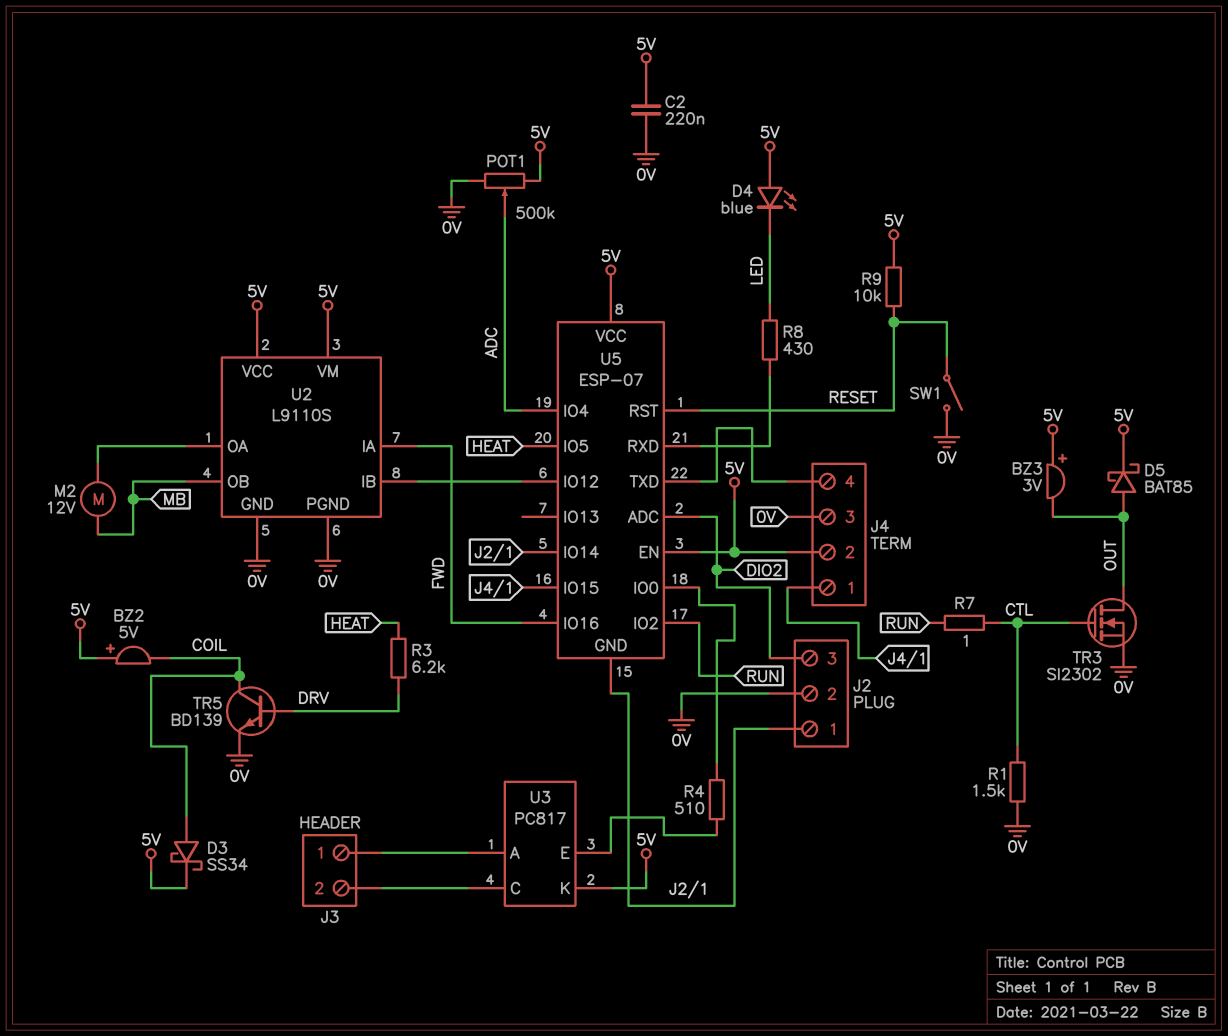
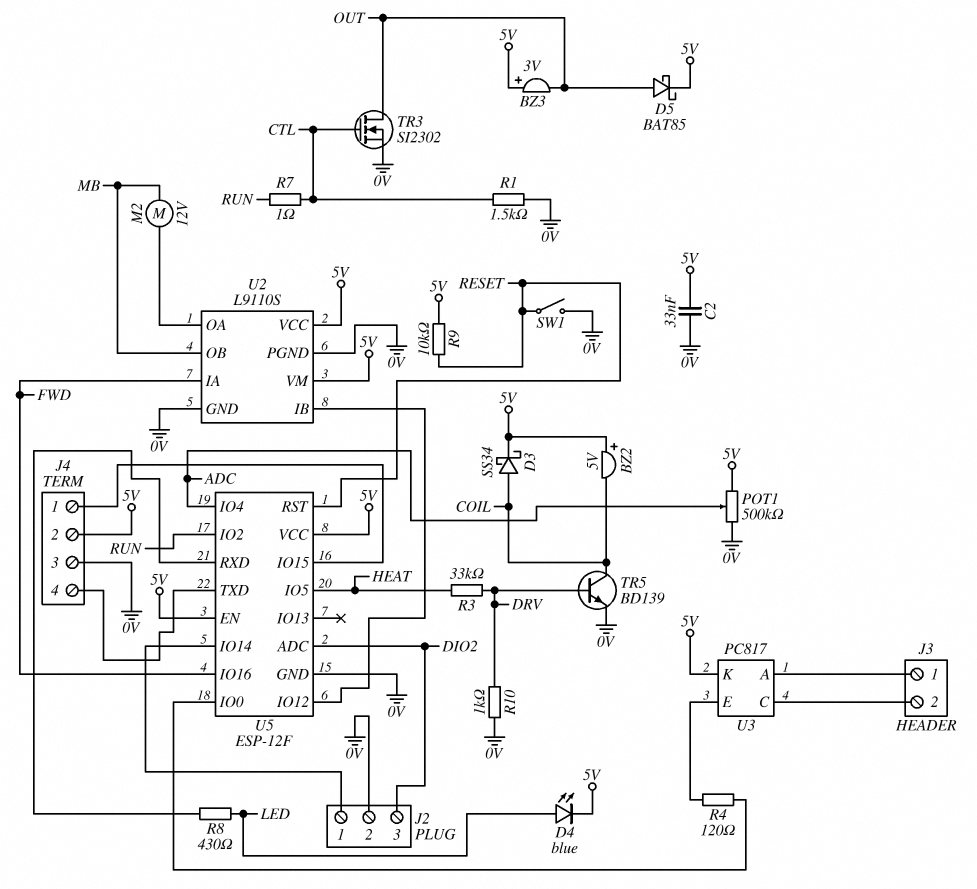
C2: 220nF (0V, 5V) -> 33nF (0V, 5V)
D4: LED blue (A 5V, K LED) -> LED blue (A LED, K 5V)
R3: 6.2k (DRV, HEAT) -> 33k (DRV, HEAT)
R4: 510 (U3/E, U5/IO0) -> 120 (U3/E, U5/IO0)
R10: none -> 1k (0V, DRV)
U5: ESP-07 -> ESP-12F
U5 pin GND: J2/1 -> 0V

